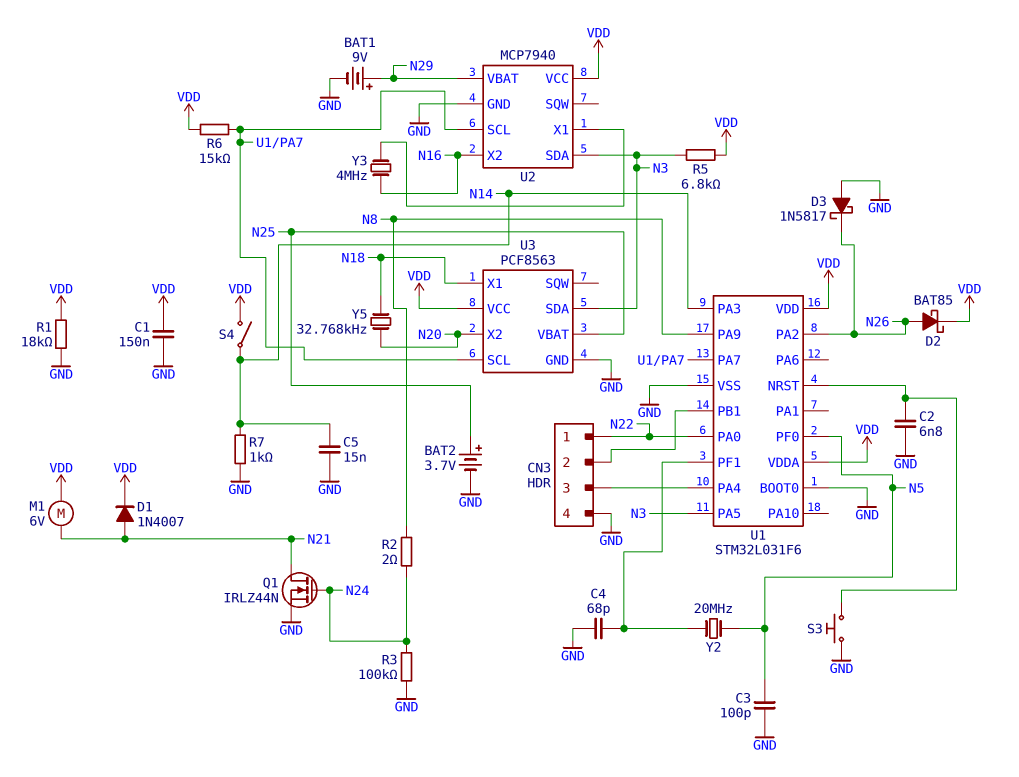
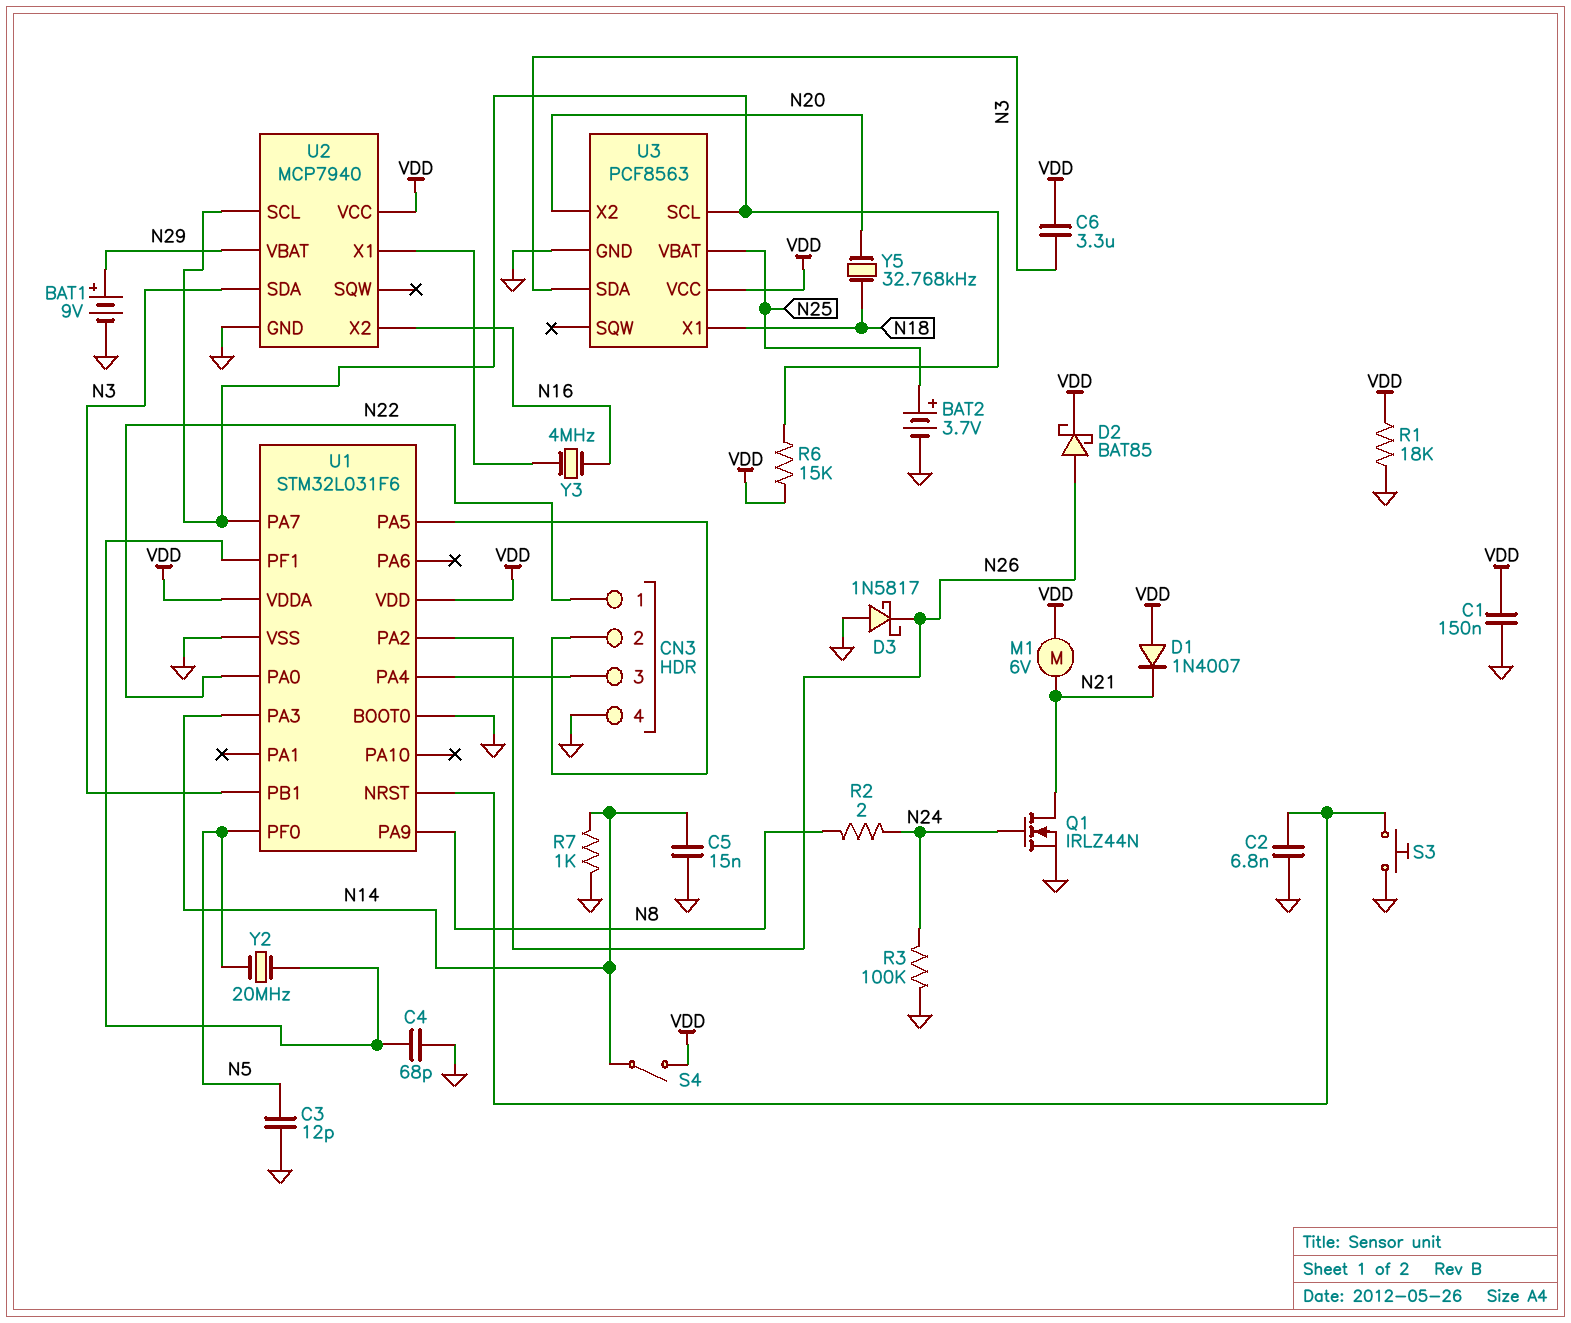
C3: 100pF (GND, N5) -> 12pF (GND, N5)
C6: none -> 3.3uF (N3, VDD)
D1: diode 1N4007 (A N21, K VDD) -> diode 1N4007 (A VDD, K N21)
R5: 6.8k (N3, VDD) -> none
U1 pin PA5: N3 -> CN3/2
U1 pin PB1: CN3/2 -> N3

